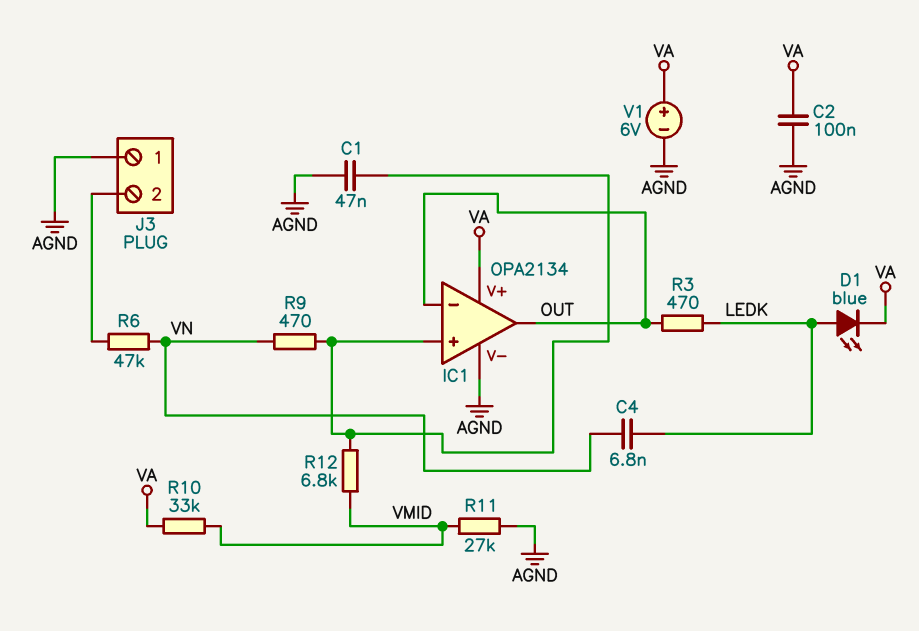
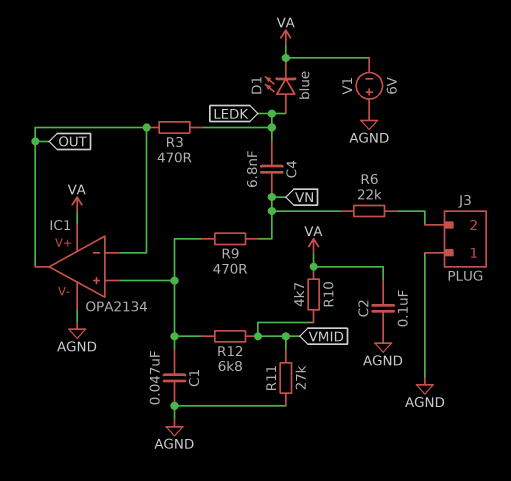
R6: 47k (J3/2, VN) -> 22k (J3/2, VN)
R10: 33k (VA, VMID) -> 4.7k (VA, VMID)
V1: 6V (plus VA, minus AGND) -> 6V (plus AGND, minus VA)

